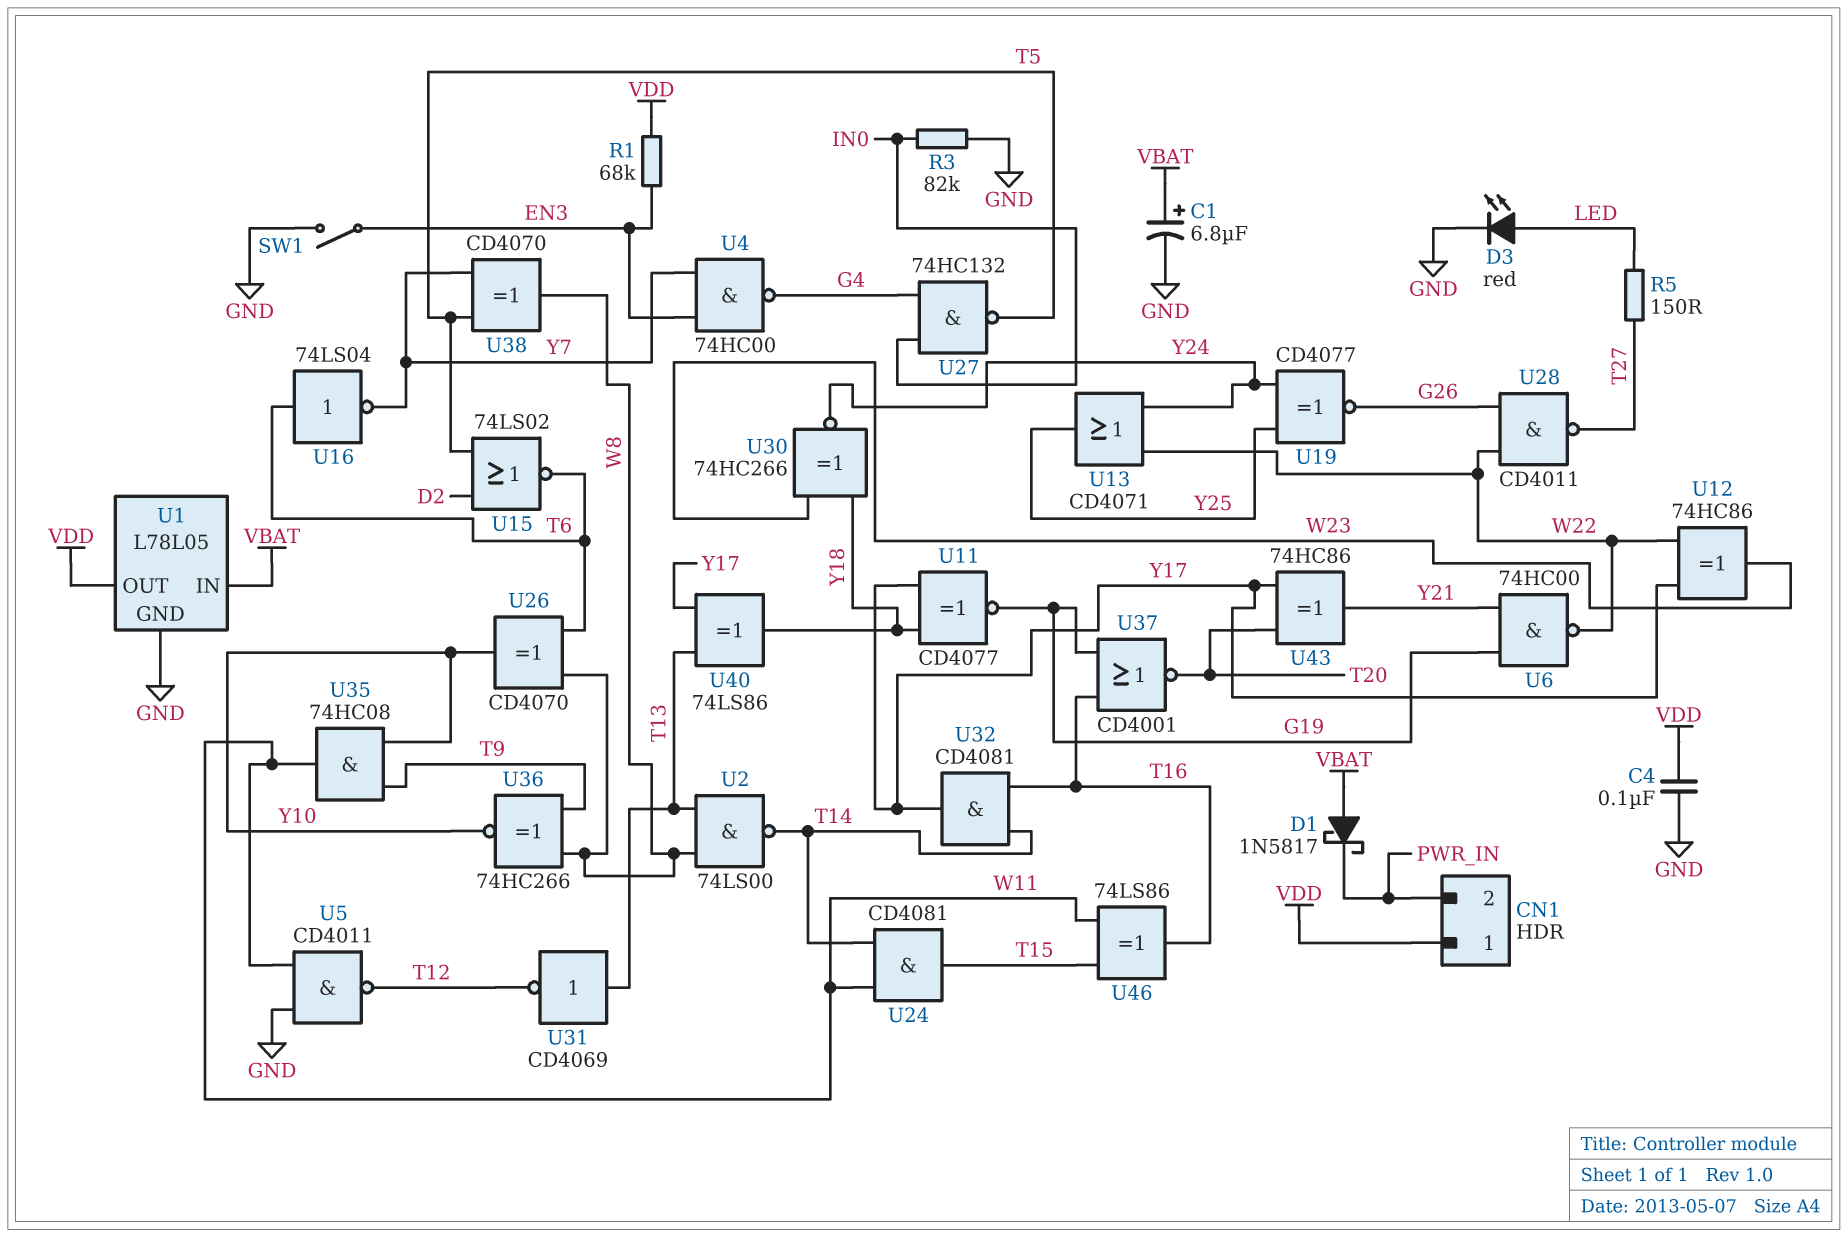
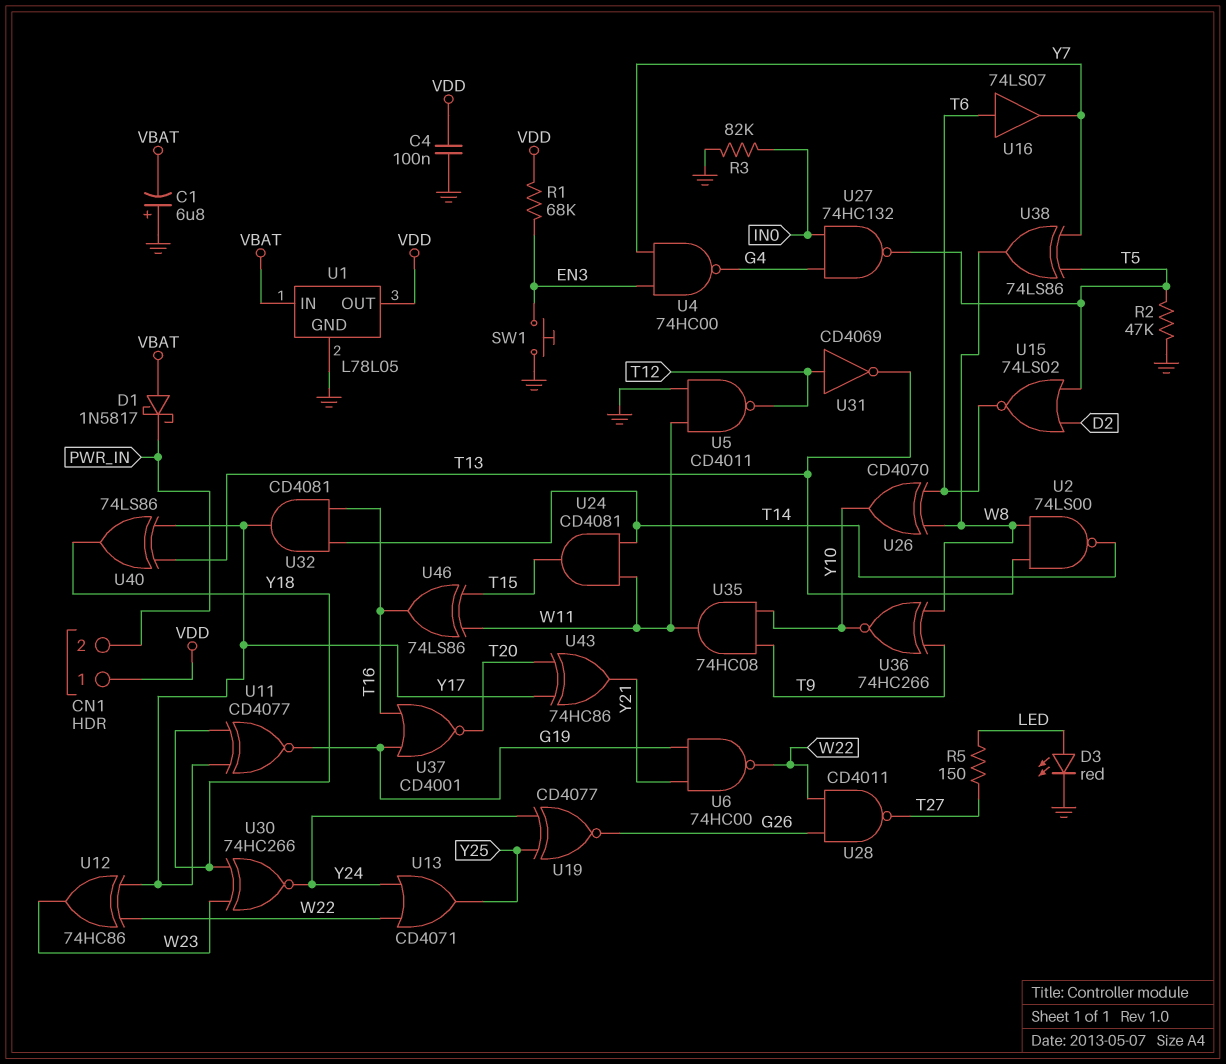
C1: 6.8uF (plus VBAT, minus GND) -> 6.8uF (plus GND, minus VBAT)
R2: none -> 47k (GND, T5)
SW1: switch (EN3, GND) -> button (EN3, GND)
U16: NOT 74LS04 (in T6, out Y7) -> buffer 74LS07 (in T6, out Y7)
U31: NOT CD4069 (in T13, out T12) -> NOT CD4069 (in T12, out T13)
U38: XOR CD4070 (in T5, in Y7, out W8) -> XOR 74LS86 (in T5, in Y7, out W8)

